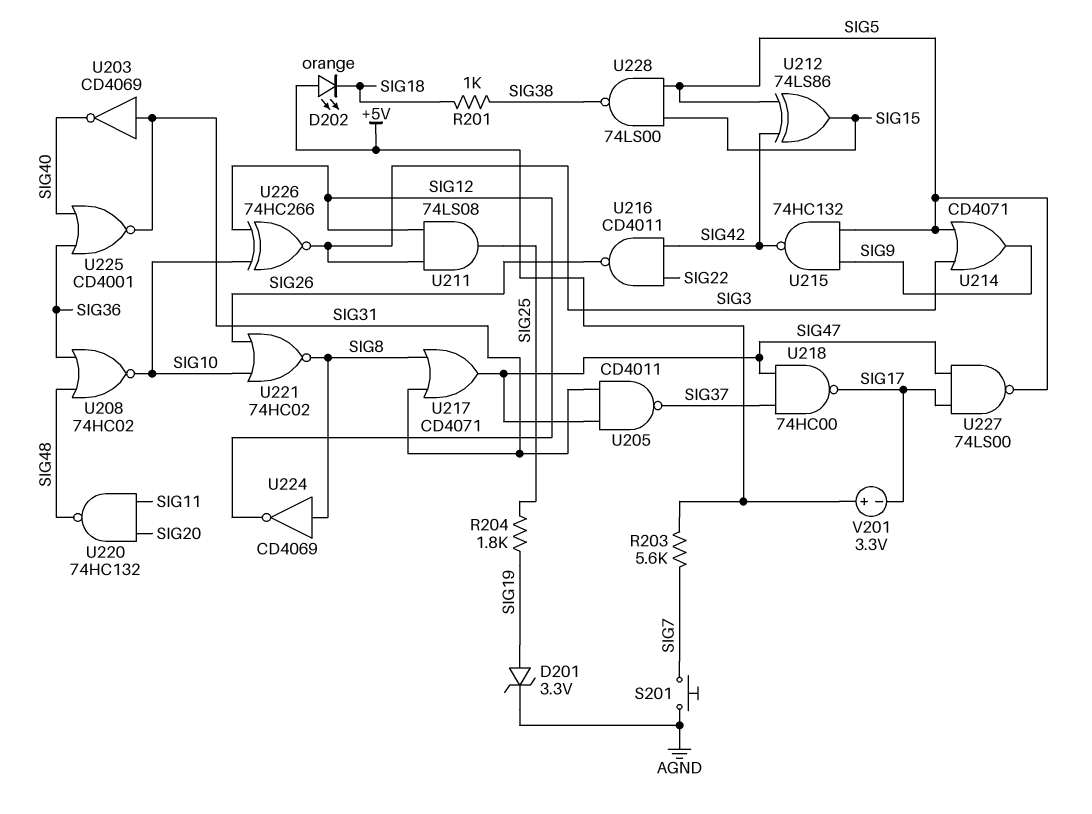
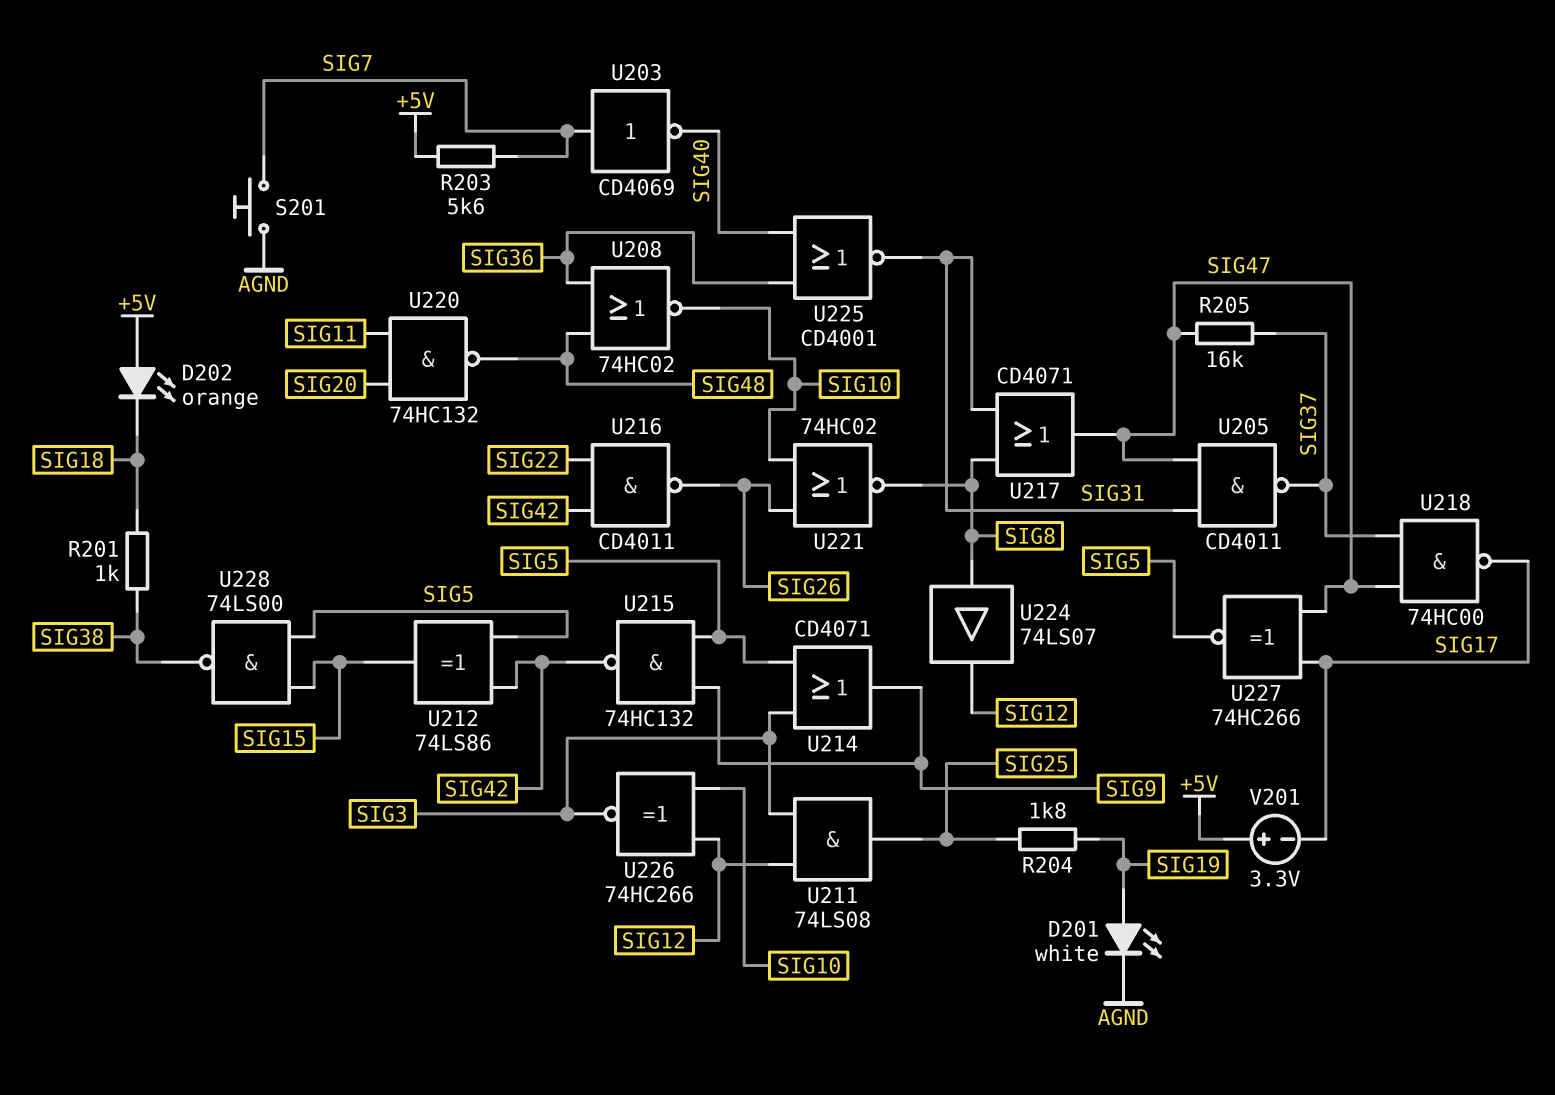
D201: zener 3.3V (A SIG19, K AGND) -> LED white (A SIG19, K AGND)
R205: none -> 16k (SIG37, SIG47)
U203: NOT CD4069 (in SIG31, out SIG40) -> NOT CD4069 (in SIG7, out SIG40)
U224: NOT CD4069 (in SIG8, out SIG12) -> buffer 74LS07 (in SIG8, out SIG12)
U227: NAND 74LS00 (in SIG17, in SIG47, out SIG5) -> XNOR 74HC266 (in SIG17, in SIG47, out SIG5)

